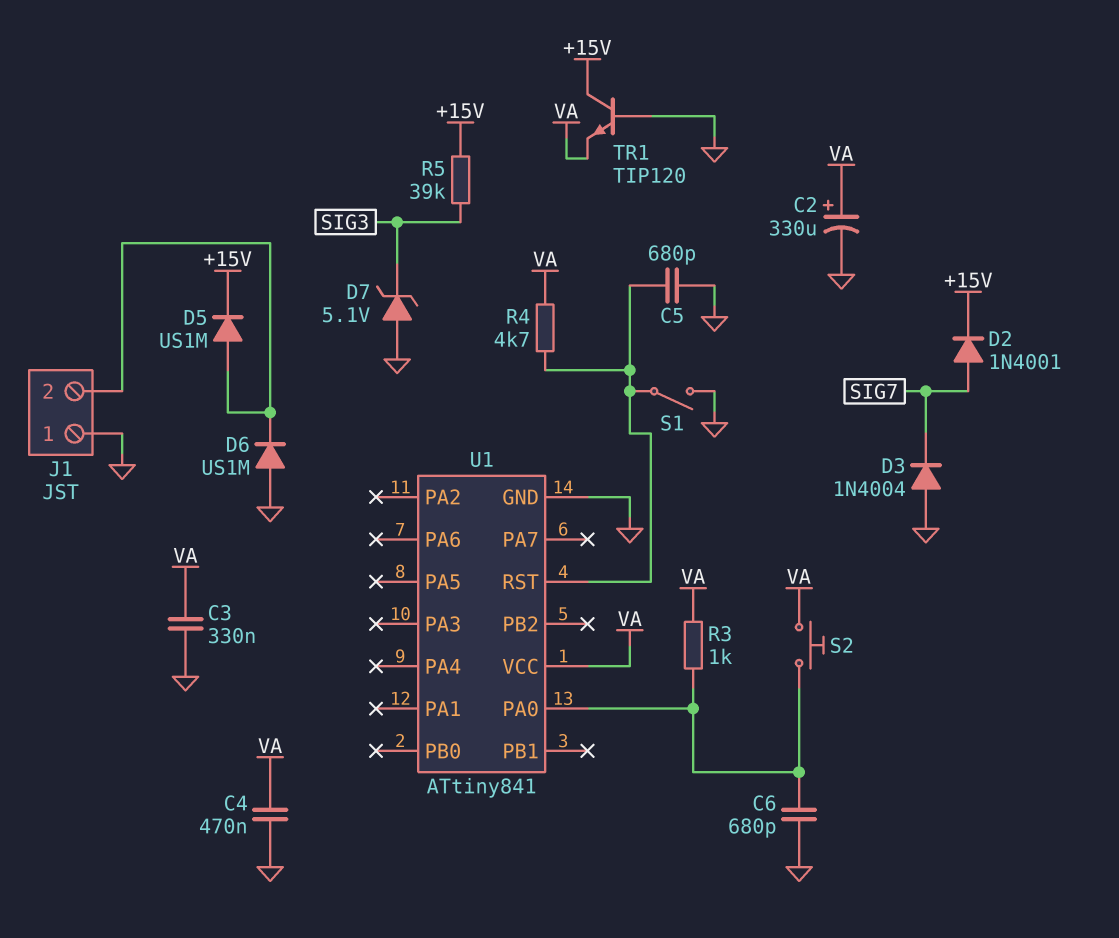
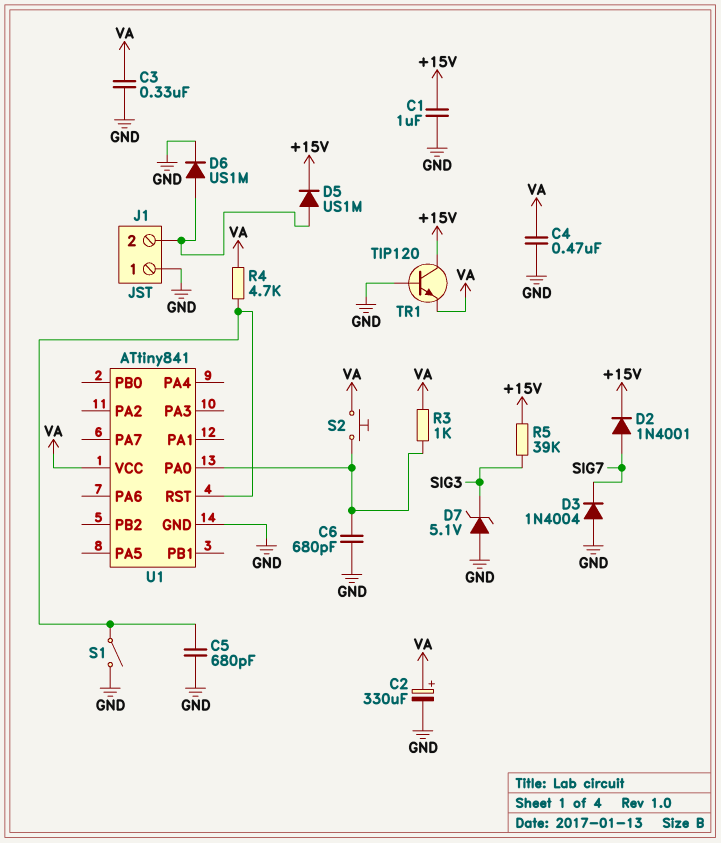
C1: none -> 1uF (+15V, GND)
D6: diode US1M (A GND, K J1/2) -> diode US1M (A J1/2, K GND)

